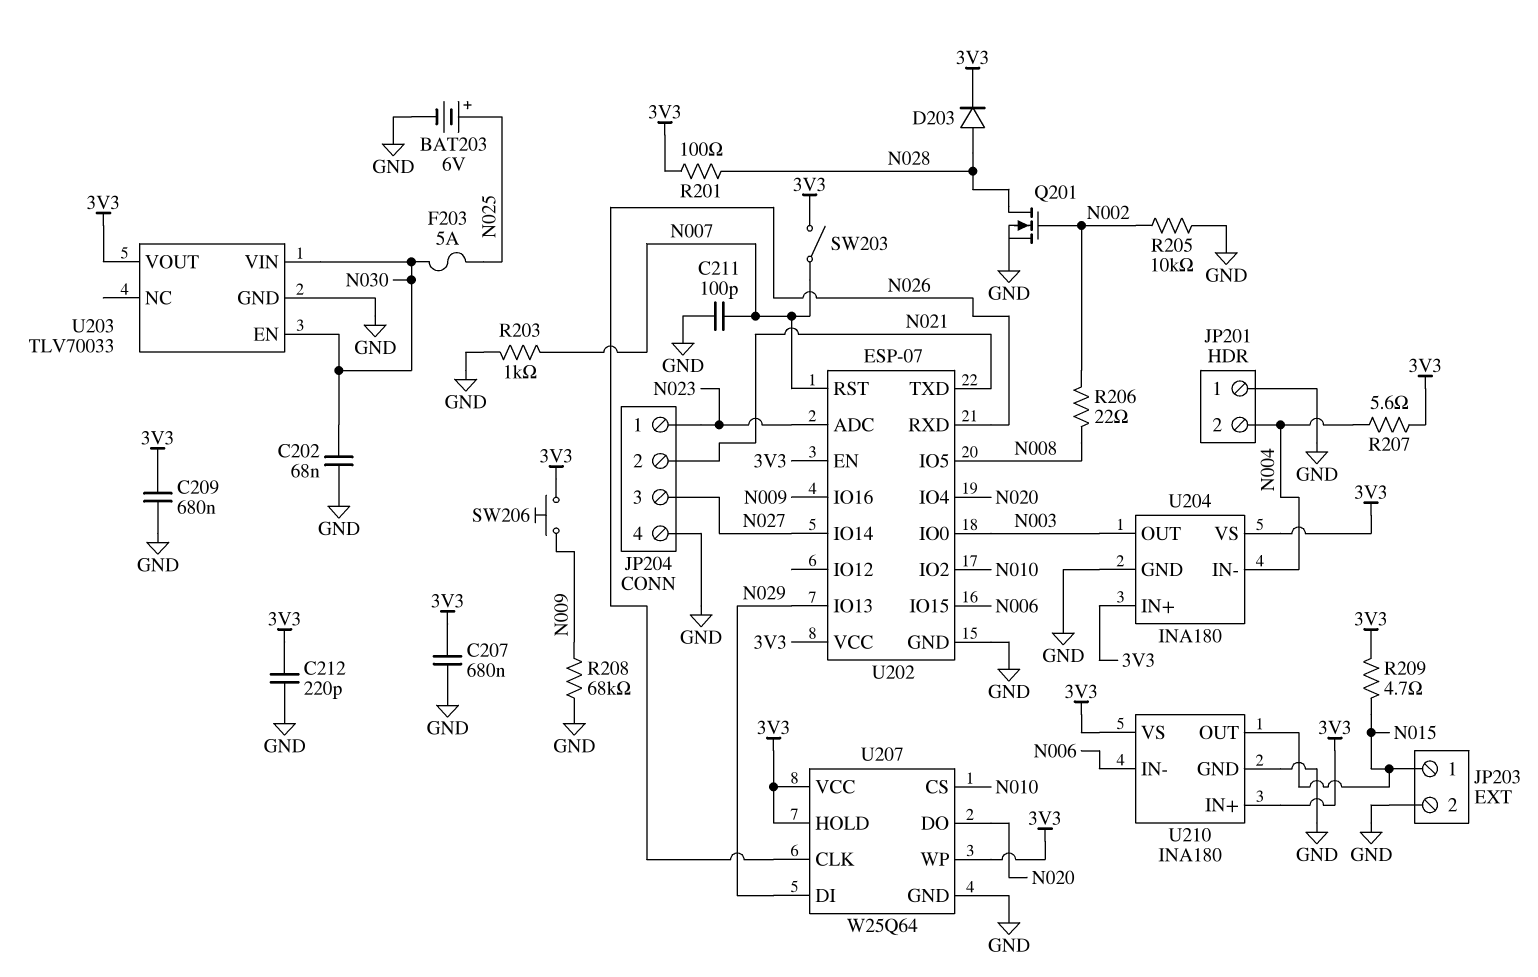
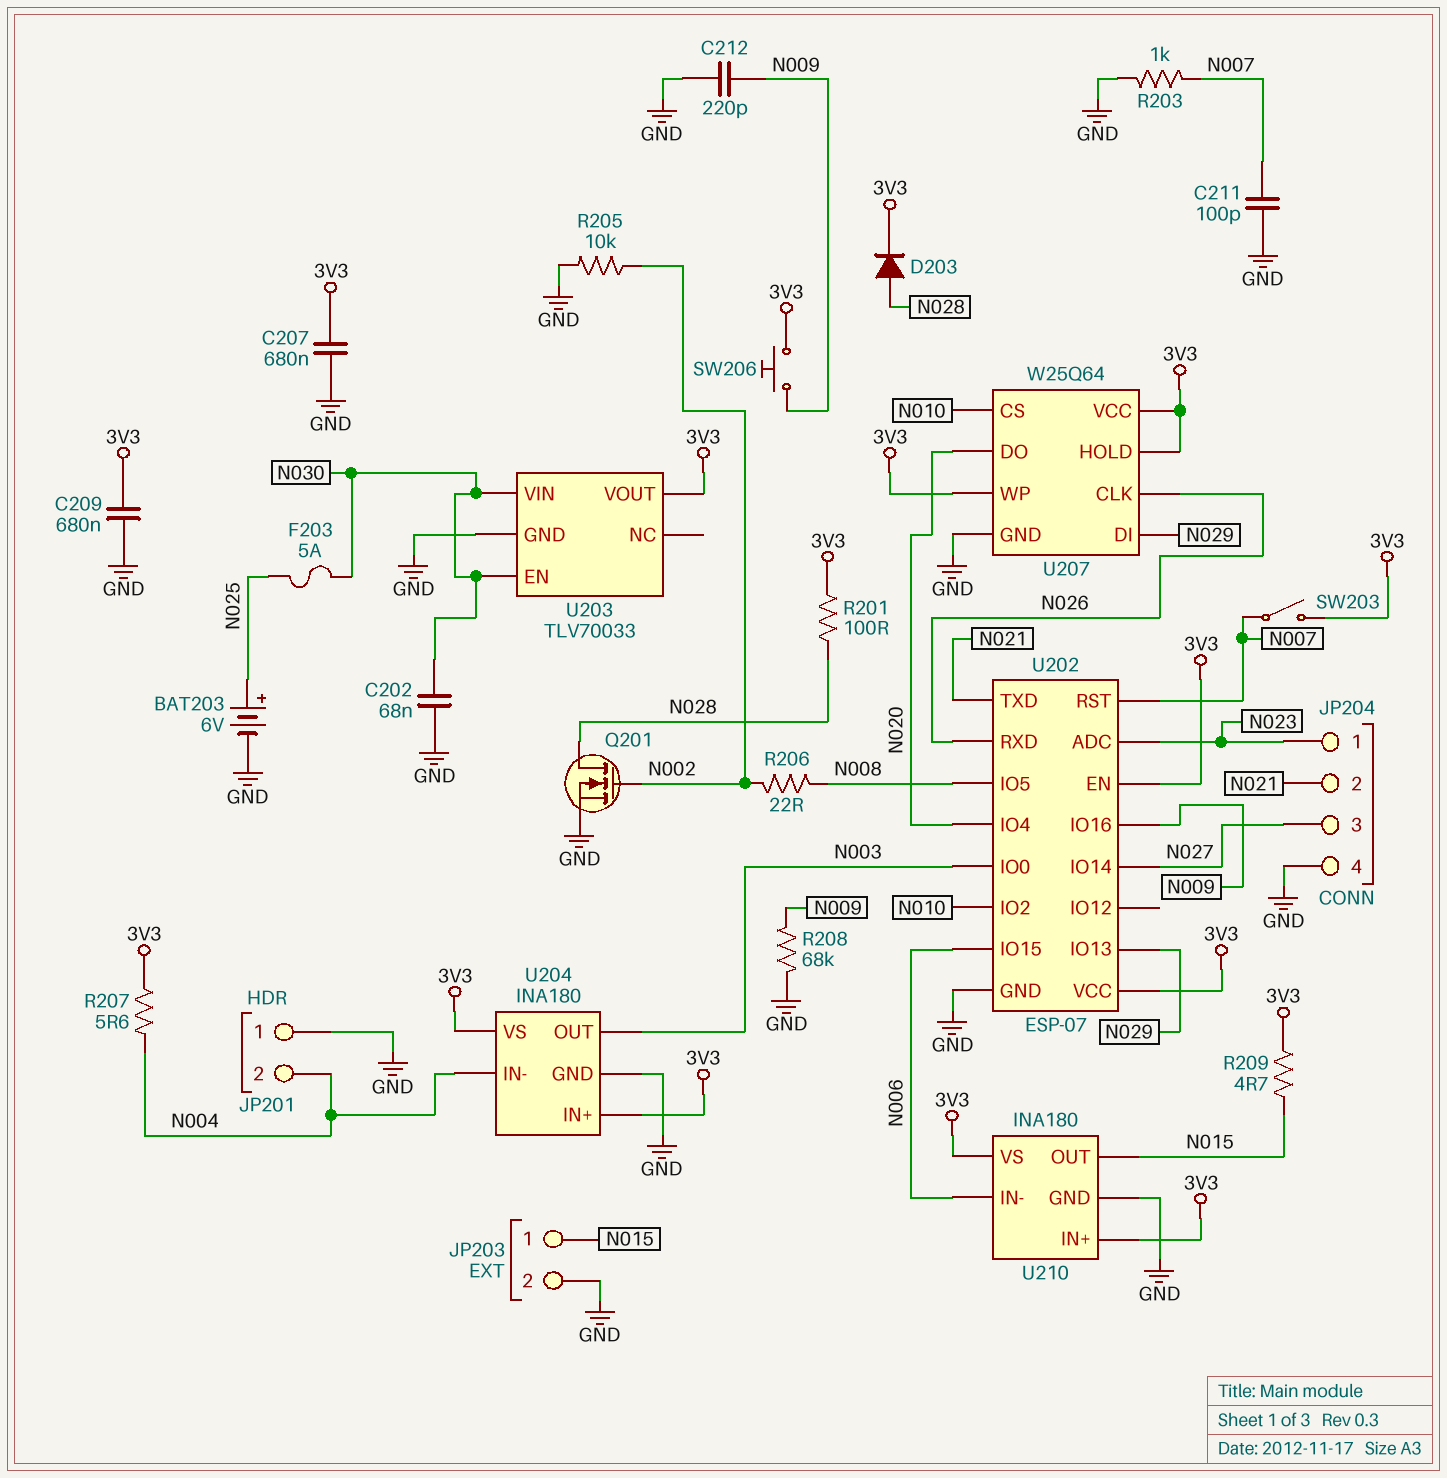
C212: 220pF (3V3, GND) -> 220pF (GND, N009)

